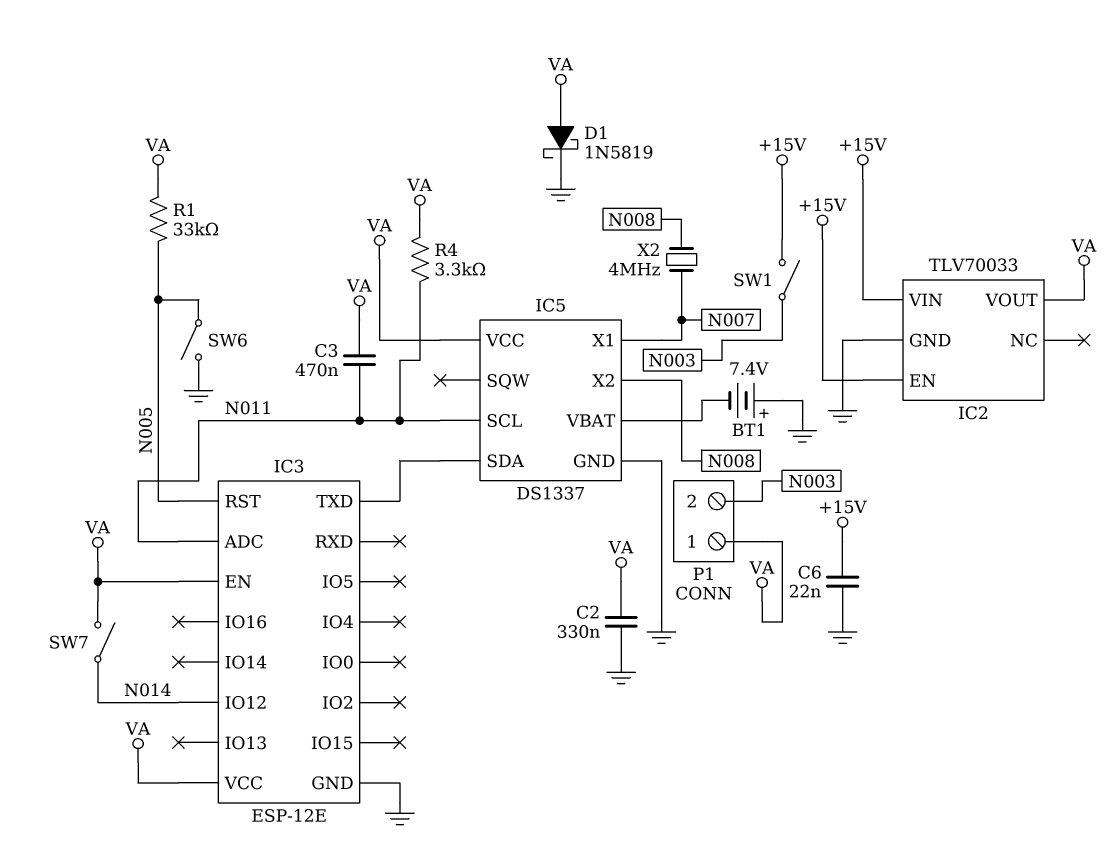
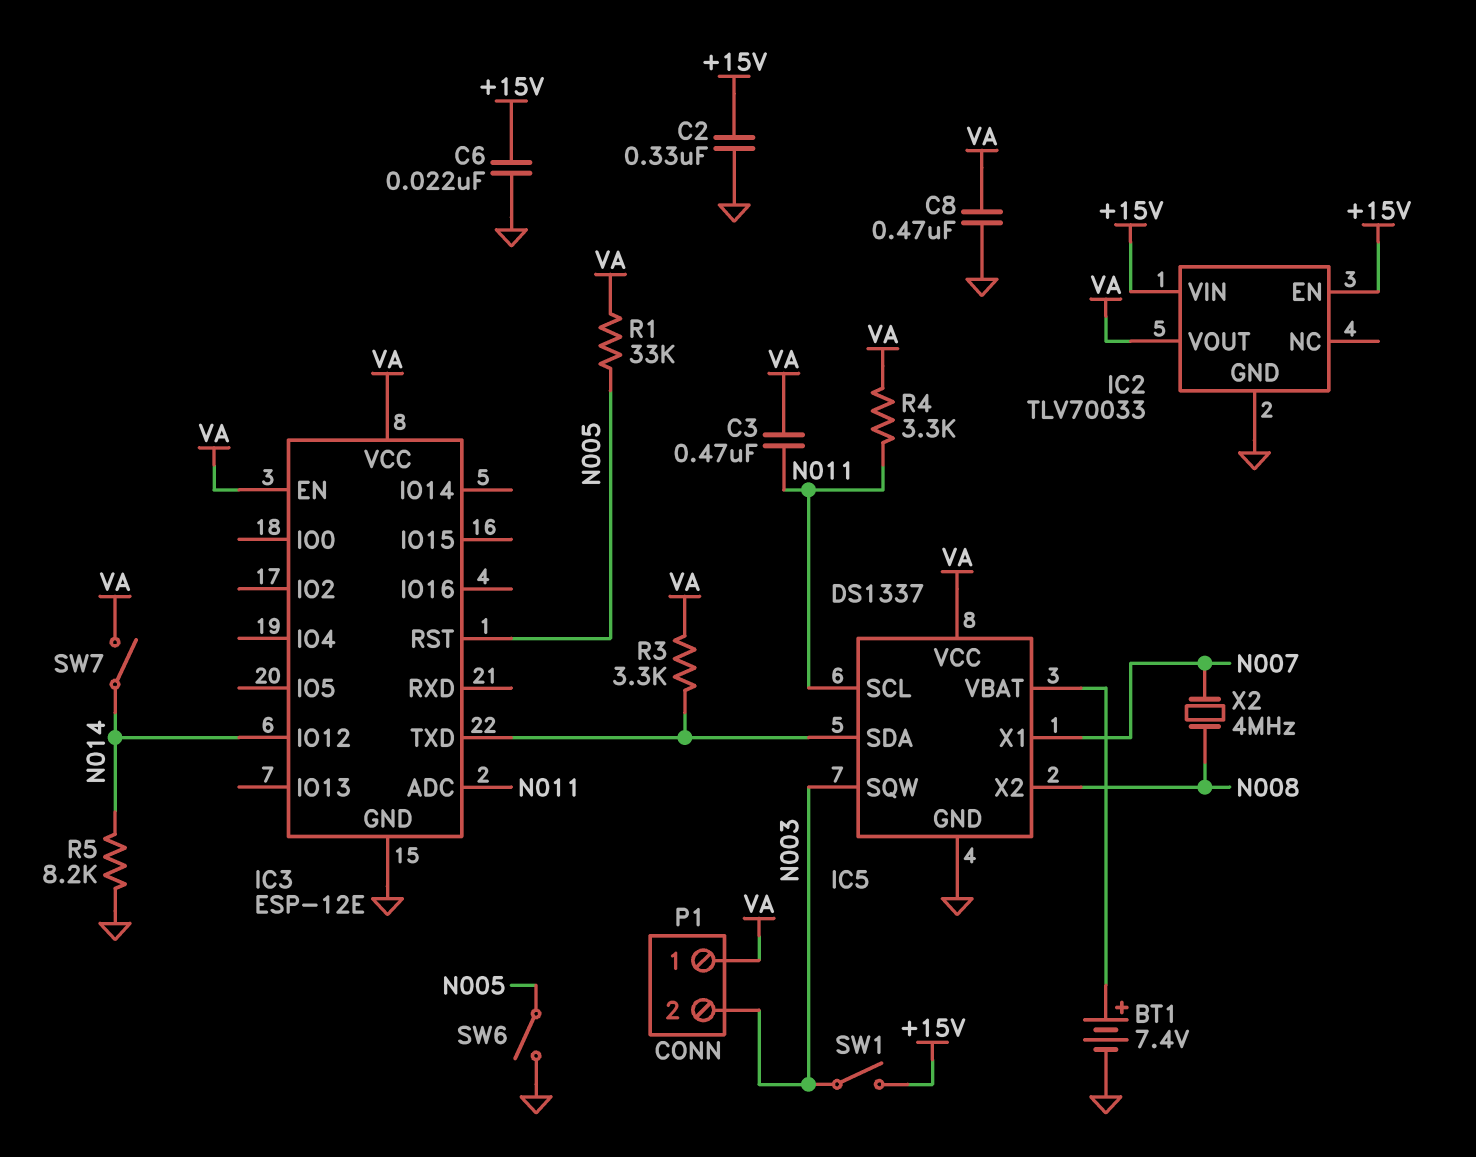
BT1: 7.4V (plus GND, minus IC5/VBAT) -> 7.4V (plus IC5/VBAT, minus GND)
C2: 330nF (GND, VA) -> 330nF (+15V, GND)
C8: none -> 470nF (GND, VA)
D1: schottky 1N5819 (A VA, K GND) -> none
IC5 pin SQW: none -> N003
R3: none -> 3.3k (IC3/TXD, VA)
R5: none -> 8.2k (GND, N014)

